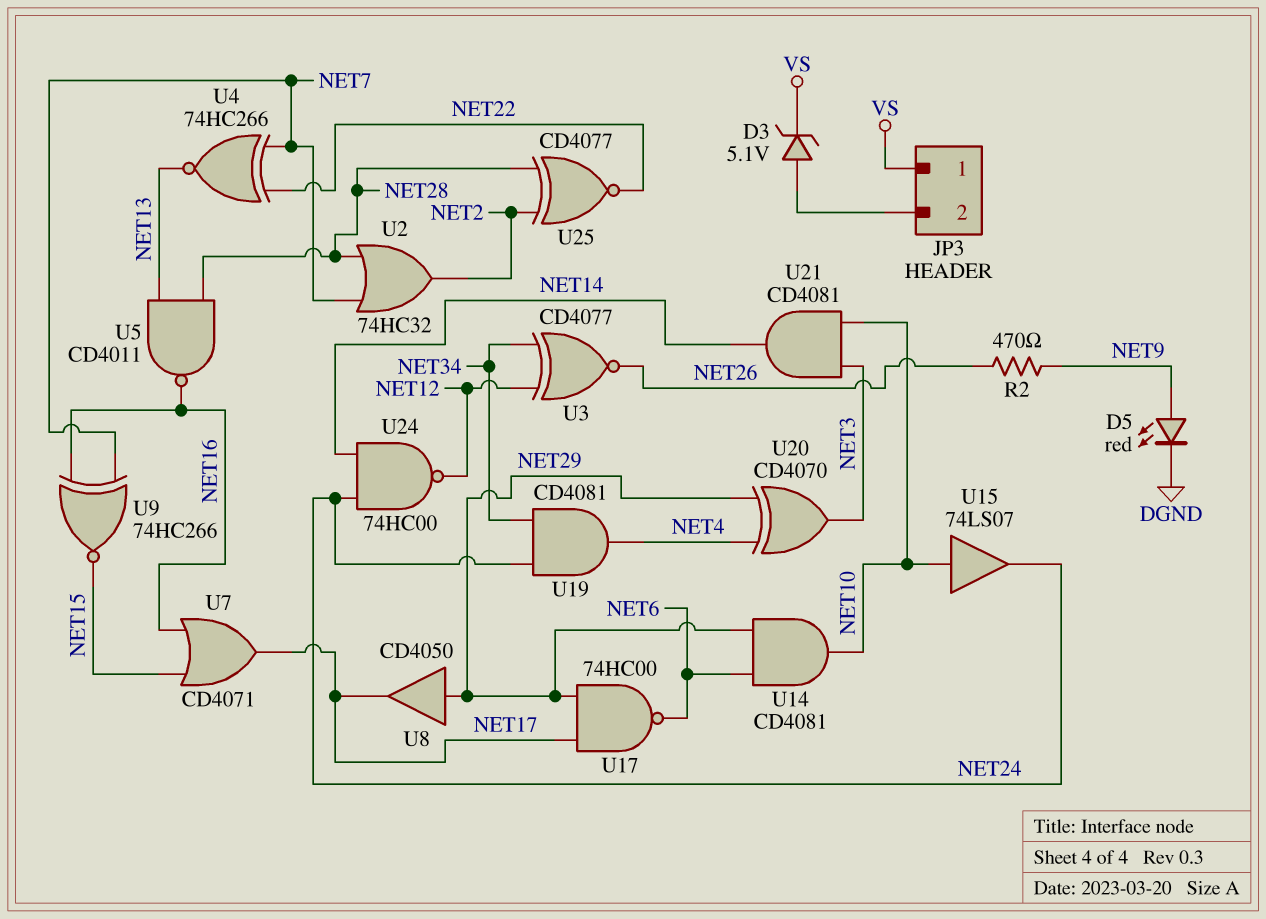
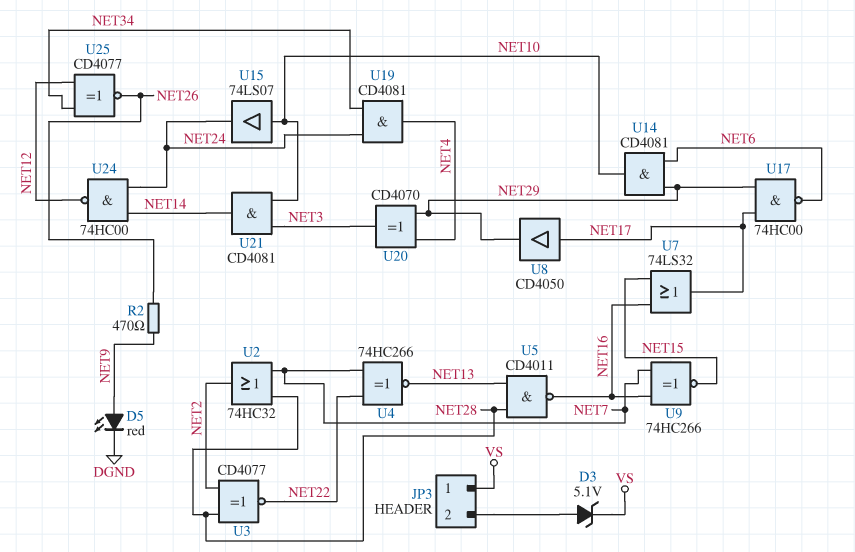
U3: XNOR CD4077 (in NET12, in NET34, out NET26) -> XNOR CD4077 (in NET2, in NET28, out NET22)
U7: OR CD4071 (in NET15, in NET16, out NET17) -> OR 74LS32 (in NET15, in NET16, out NET17)
U8: buffer CD4050 (in NET29, out NET17) -> buffer CD4050 (in NET17, out NET29)
U25: XNOR CD4077 (in NET2, in NET28, out NET22) -> XNOR CD4077 (in NET12, in NET34, out NET26)

